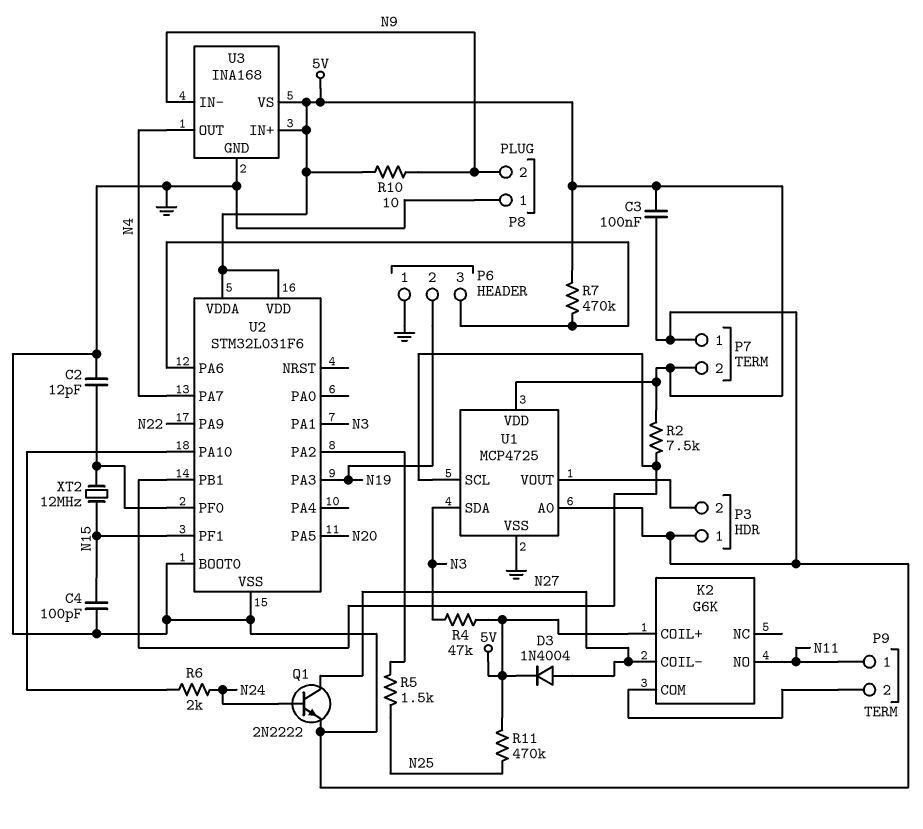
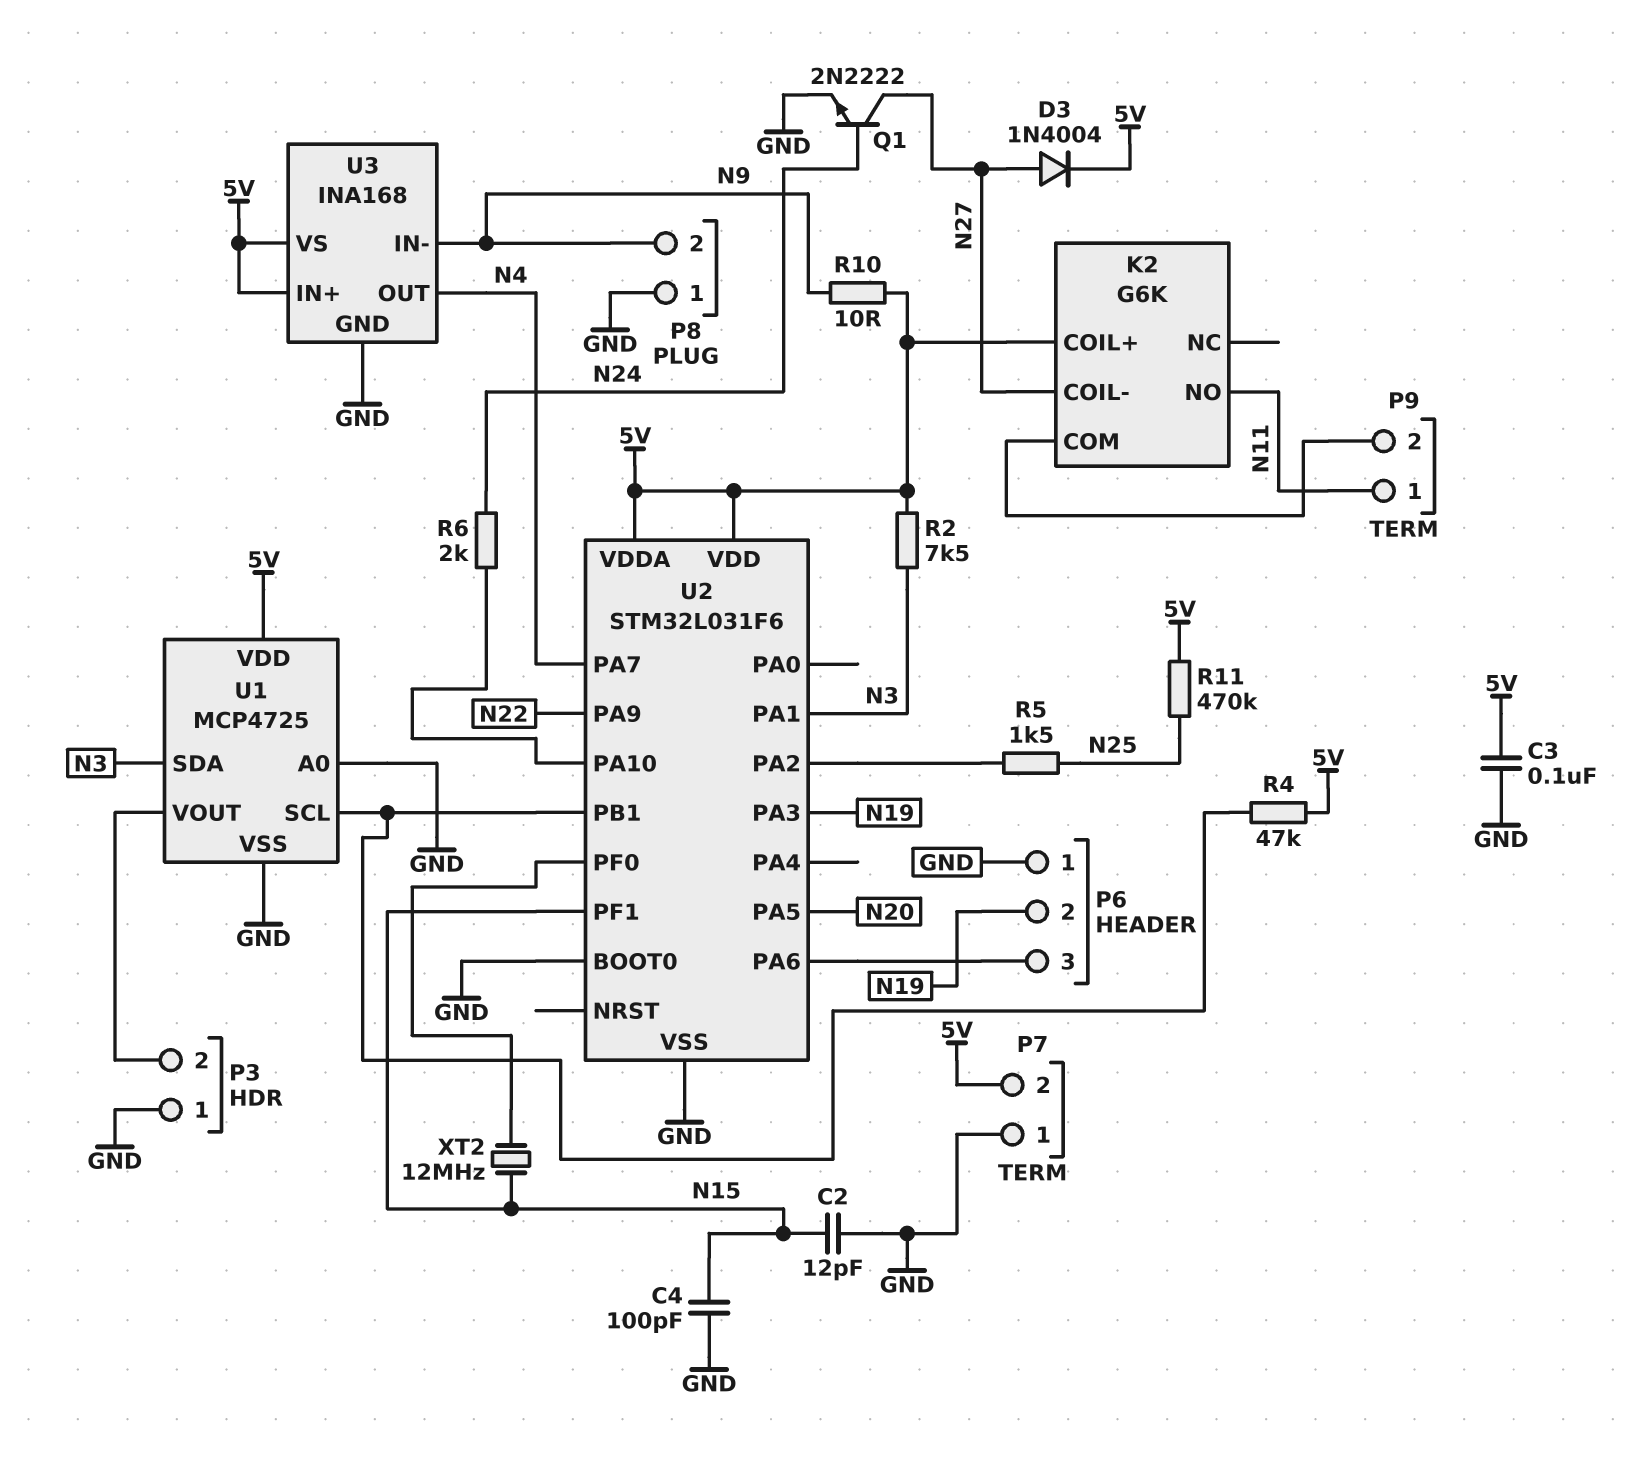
C2: 12pF (GND, U2/PF0) -> 12pF (GND, N15)
R2: 7.5k (5V, U1/SCL) -> 7.5k (5V, N3)
R4: 47k (5V, N3) -> 47k (5V, U1/SCL)
R7: 470k (5V, P6/3) -> none

